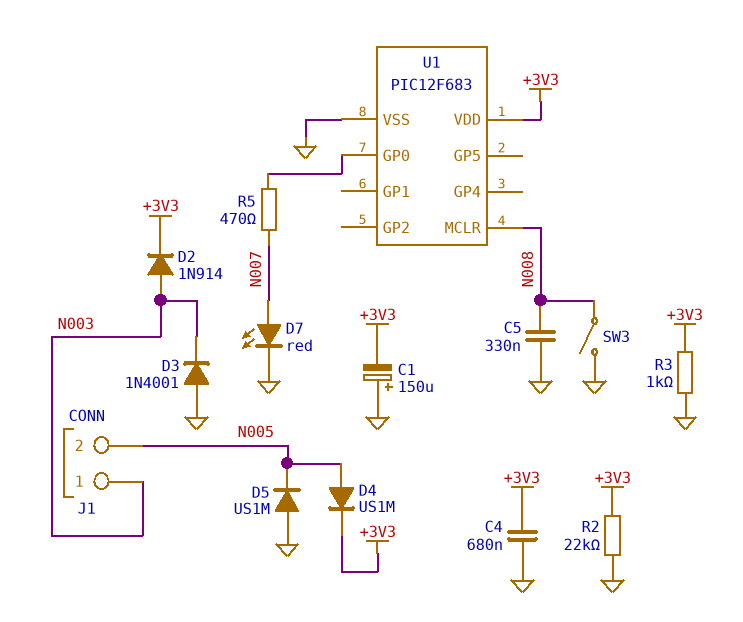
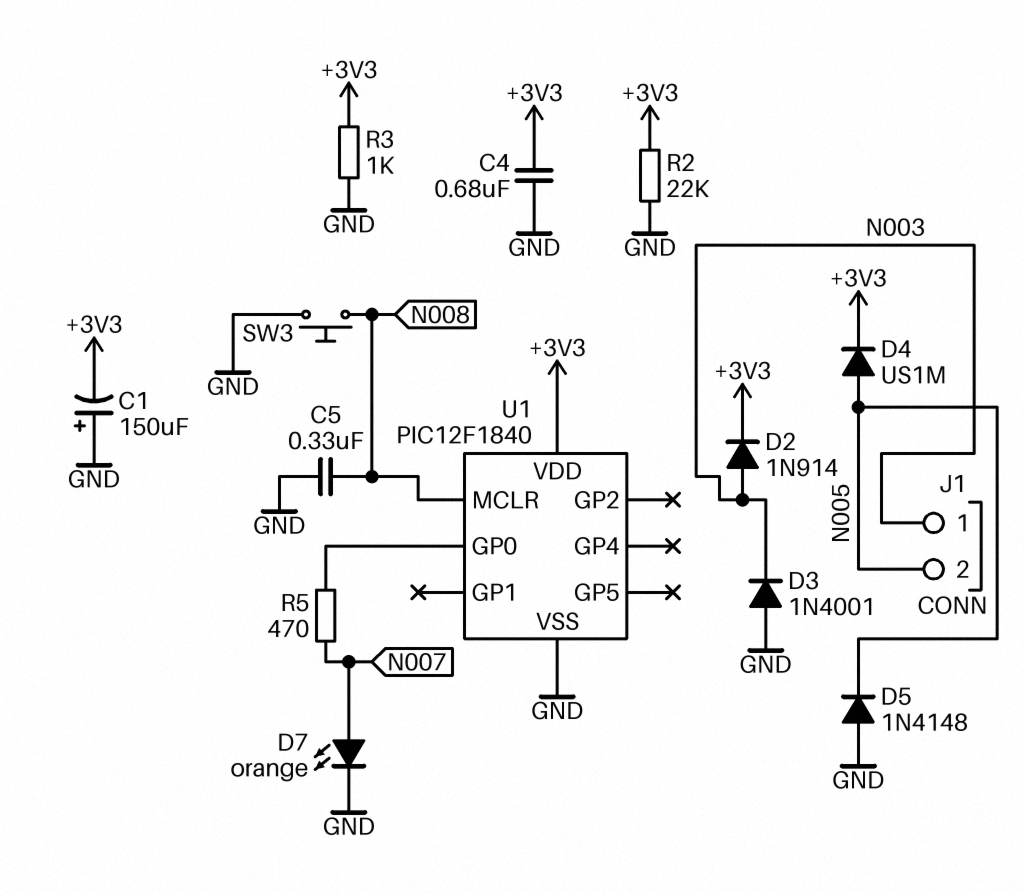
D5: diode US1M (A GND, K N005) -> diode 1N4148 (A GND, K N005)
D7: LED red (A N007, K GND) -> LED orange (A N007, K GND)
SW3: switch (GND, N008) -> button (GND, N008)
U1: PIC12F683 -> PIC12F1840

